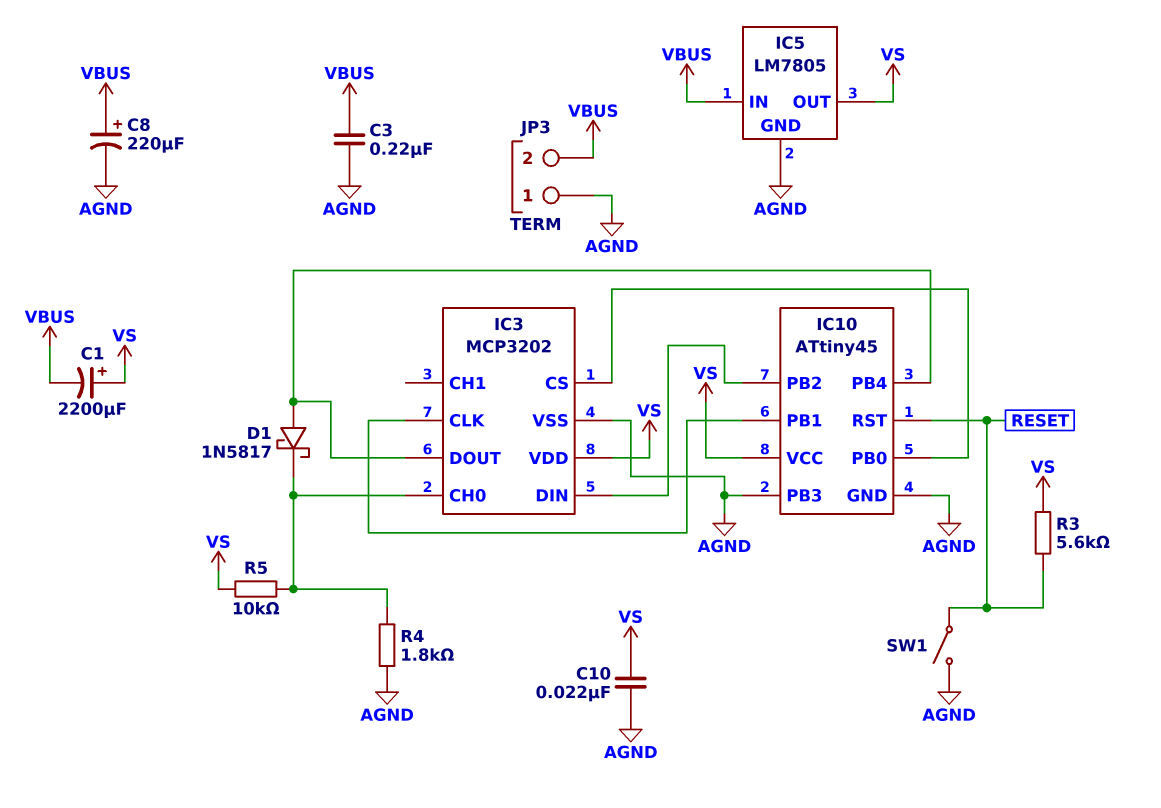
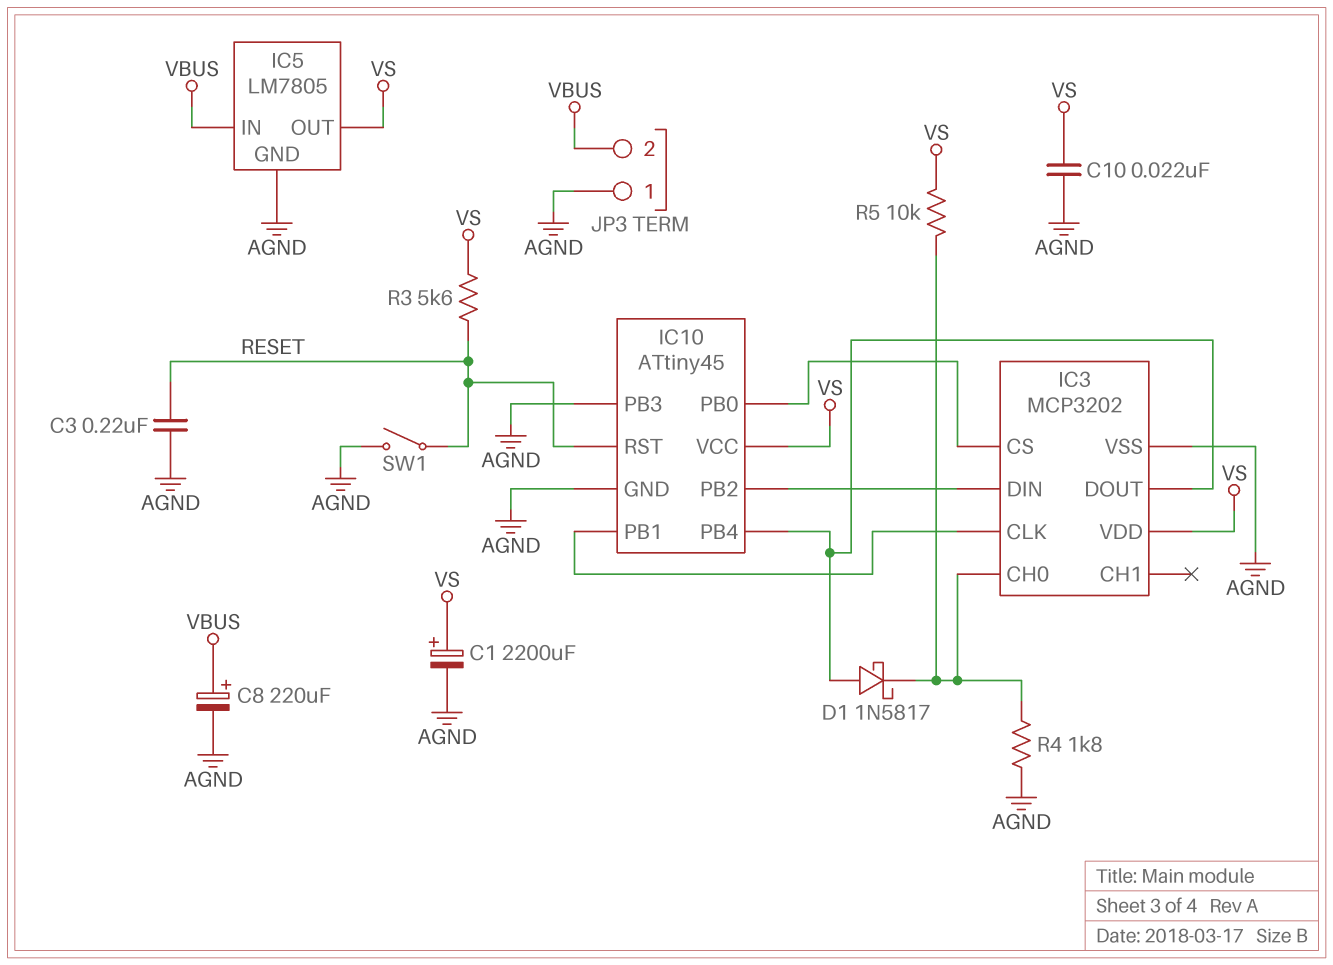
C1: 2200uF (plus VS, minus VBUS) -> 2200uF (plus VS, minus AGND)
C3: 220nF (AGND, VBUS) -> 220nF (AGND, RESET)

